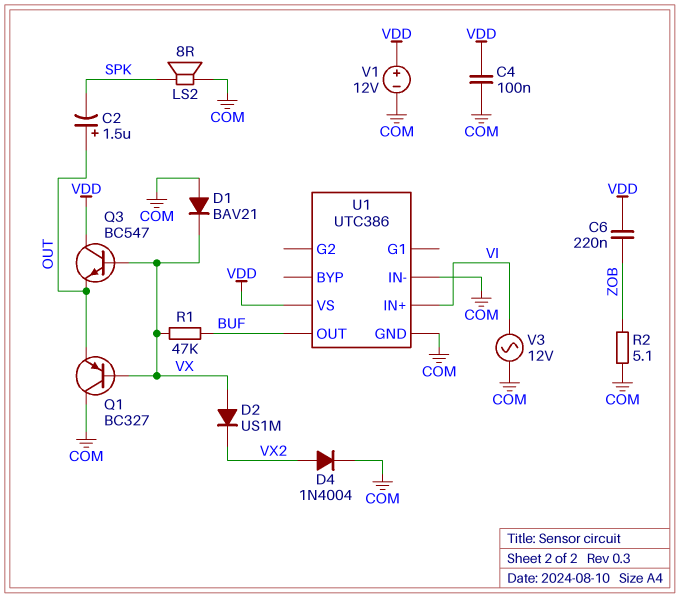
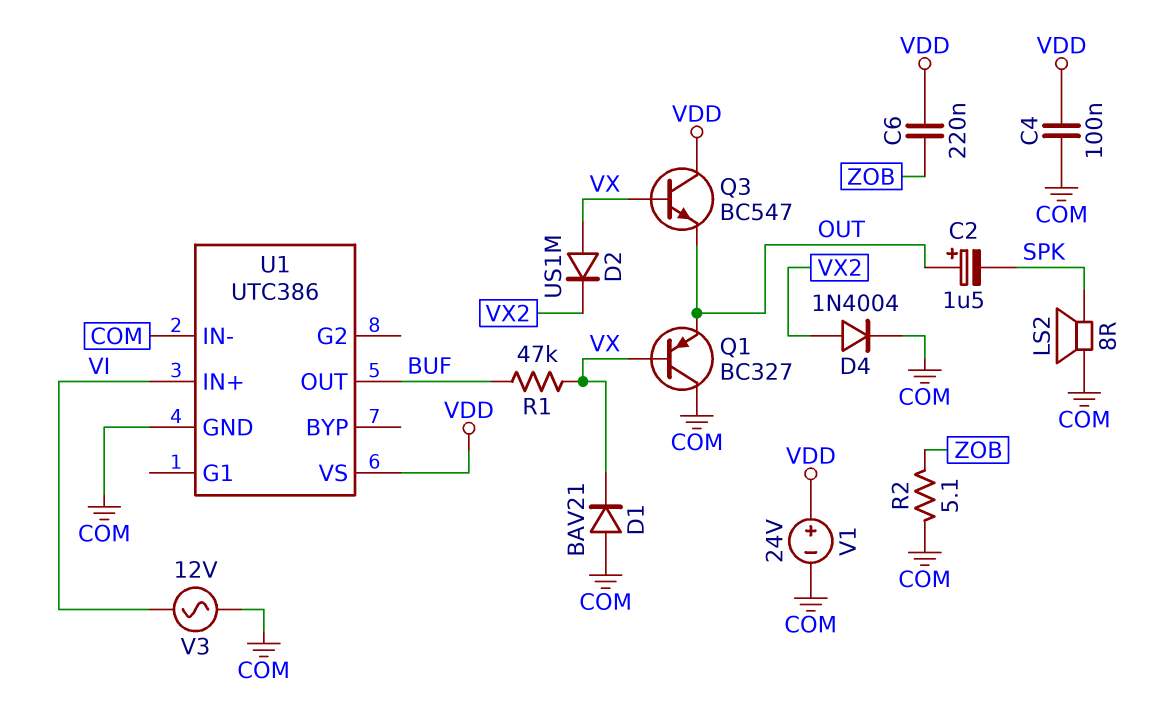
V1: 12V (plus VDD, minus COM) -> 24V (plus VDD, minus COM)

